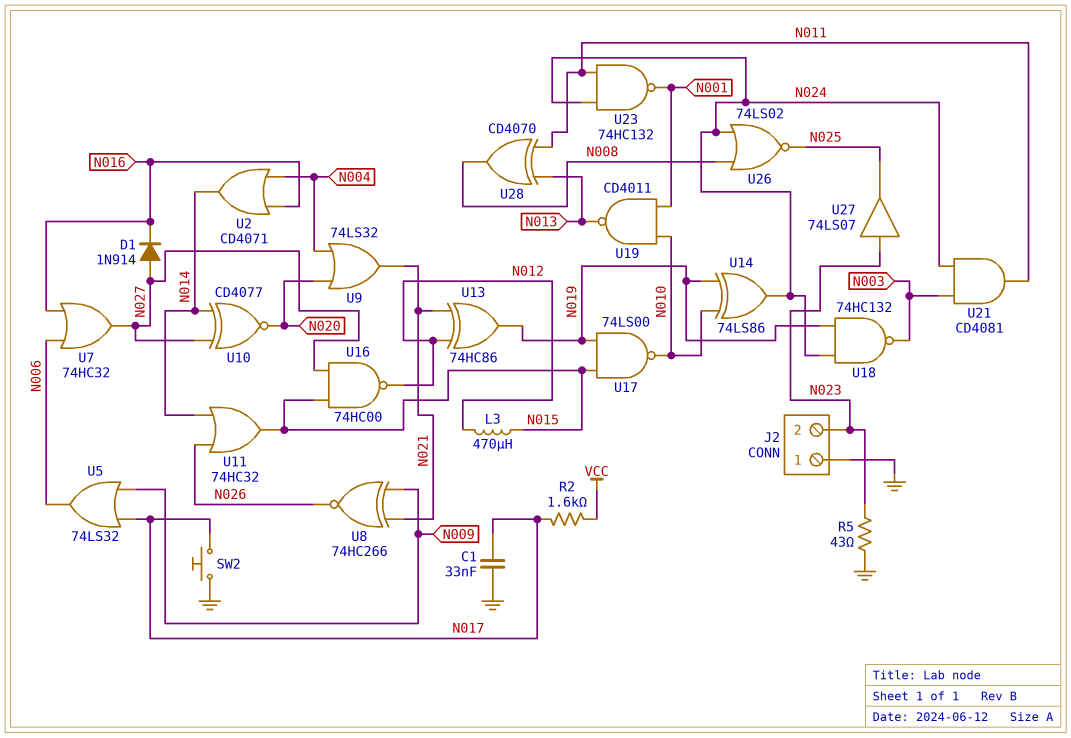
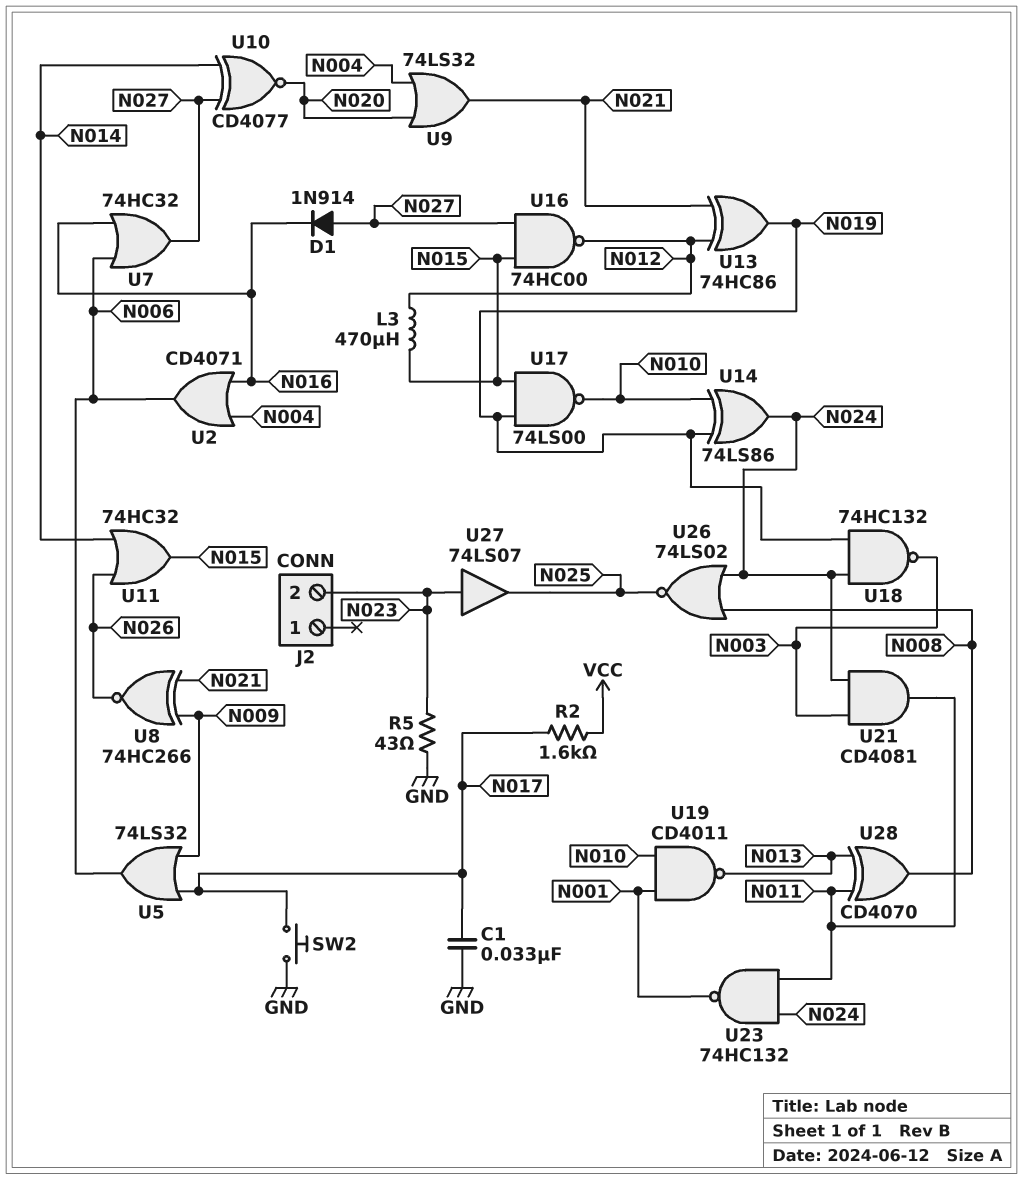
J2 pin 1: GND -> none
U2: OR CD4071 (in N004, in N016, out N014) -> OR CD4071 (in N004, in N016, out N006)

